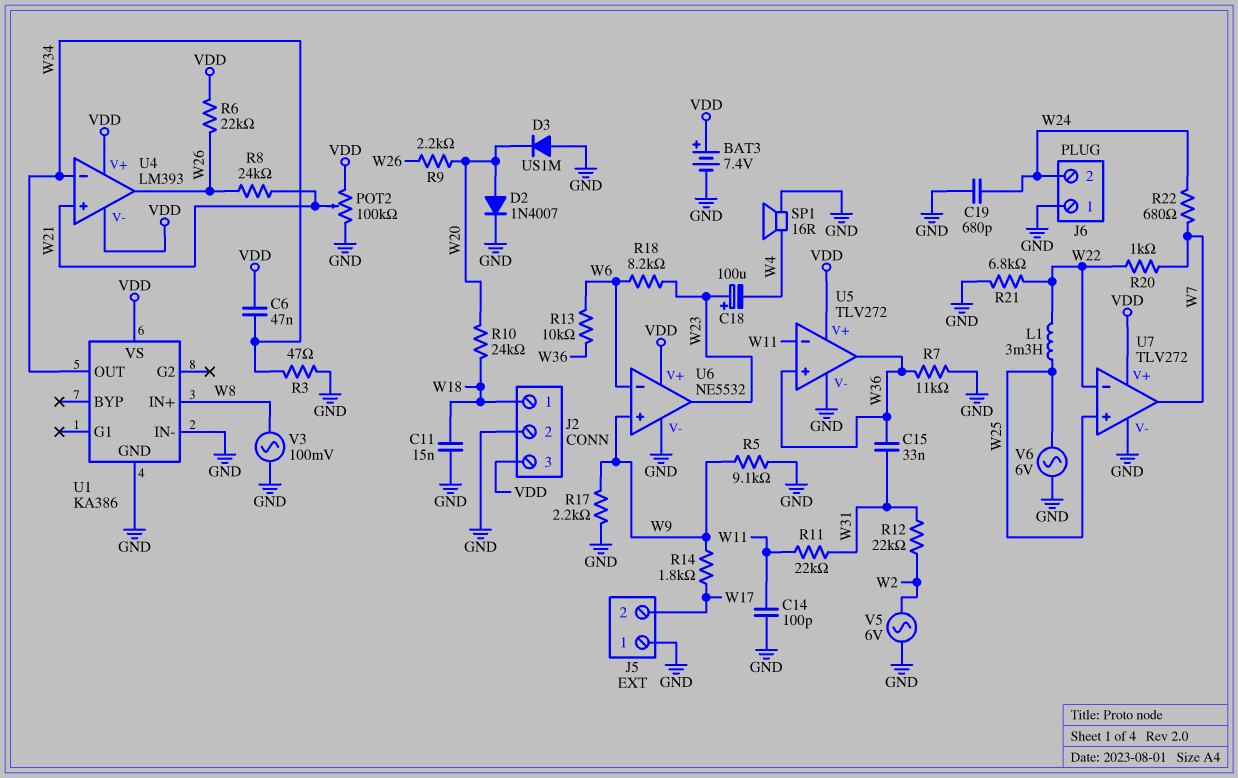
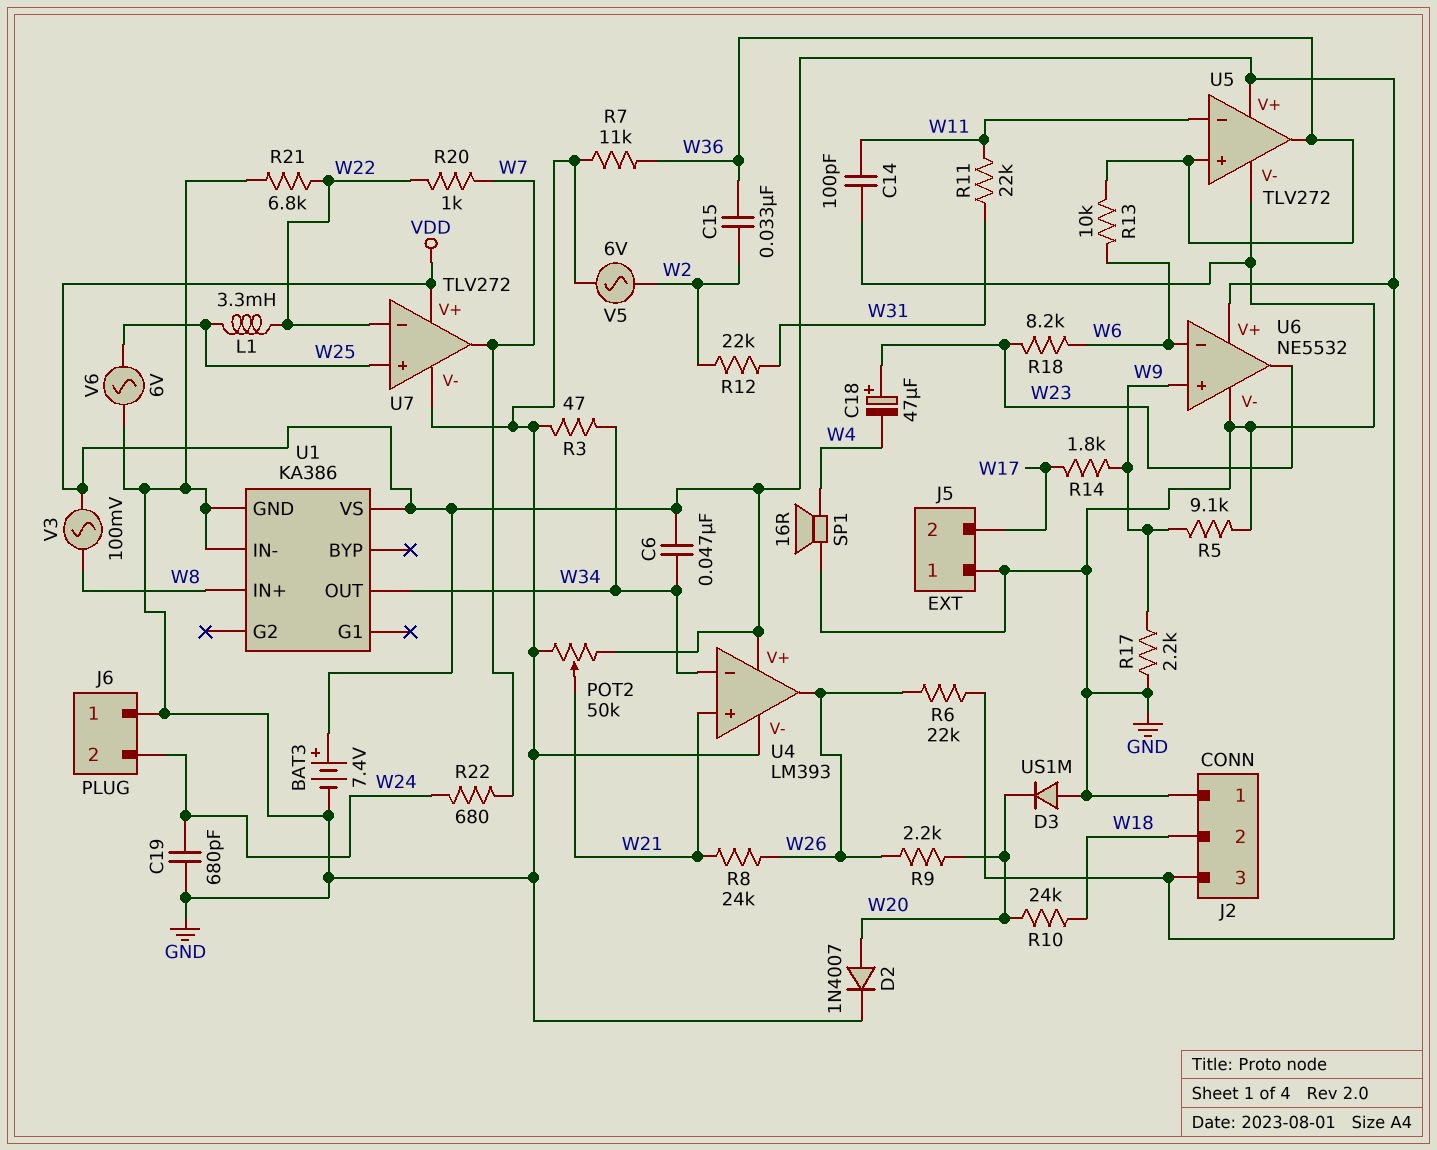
C11: 15nF (GND, W18) -> none
C15: 33nF (W31, W36) -> 33nF (W2, W36)
C18: 100uF (plus W23, minus W4) -> 47uF (plus W23, minus W4)
J2 pin 1: W18 -> GND
J2 pin 2: GND -> W18
POT2: 100k (GND, VDD, wiper W21) -> 50k (GND, VDD, wiper W21)
U4 pin V-: VDD -> GND
V3: AC 100mV (GND, W8) -> AC 100mV (VDD, W8)

